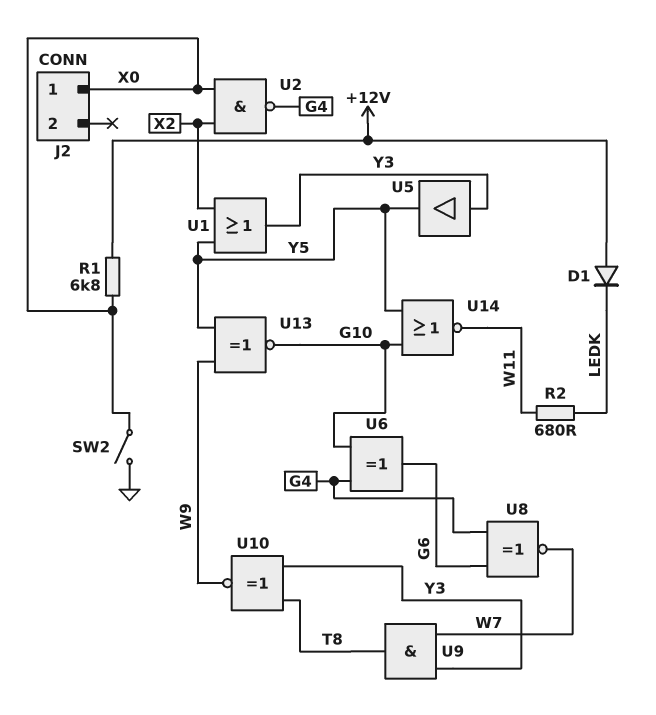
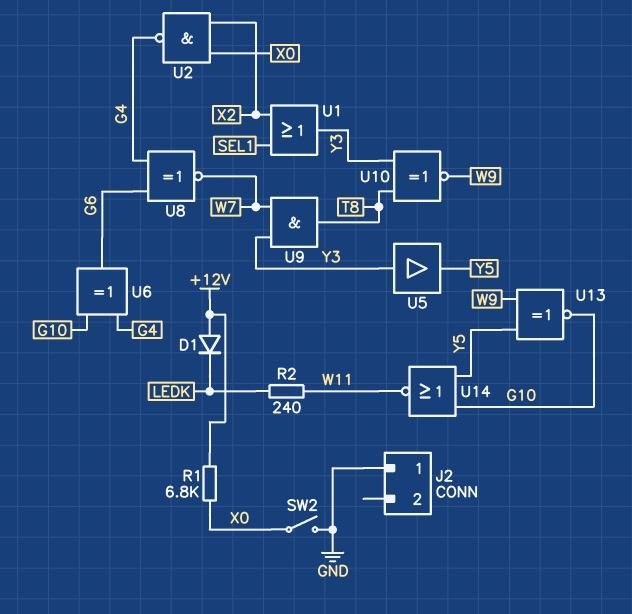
J2 pin 1: X0 -> GND
R2: 680 (LEDK, W11) -> 240 (LEDK, W11)
U1: OR (in X2, in Y5, out Y3) -> OR (in SEL1, in X2, out Y3)

